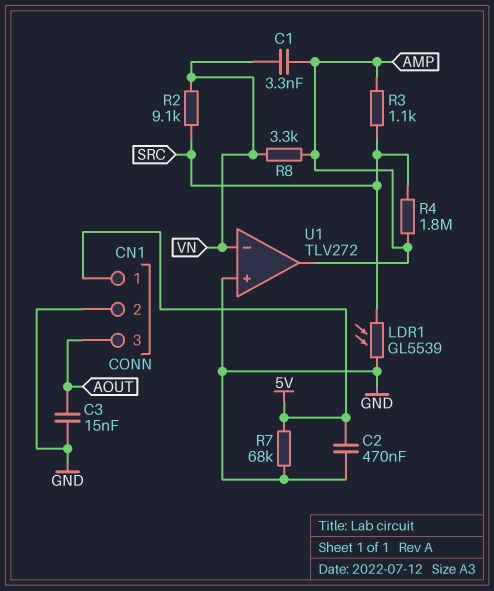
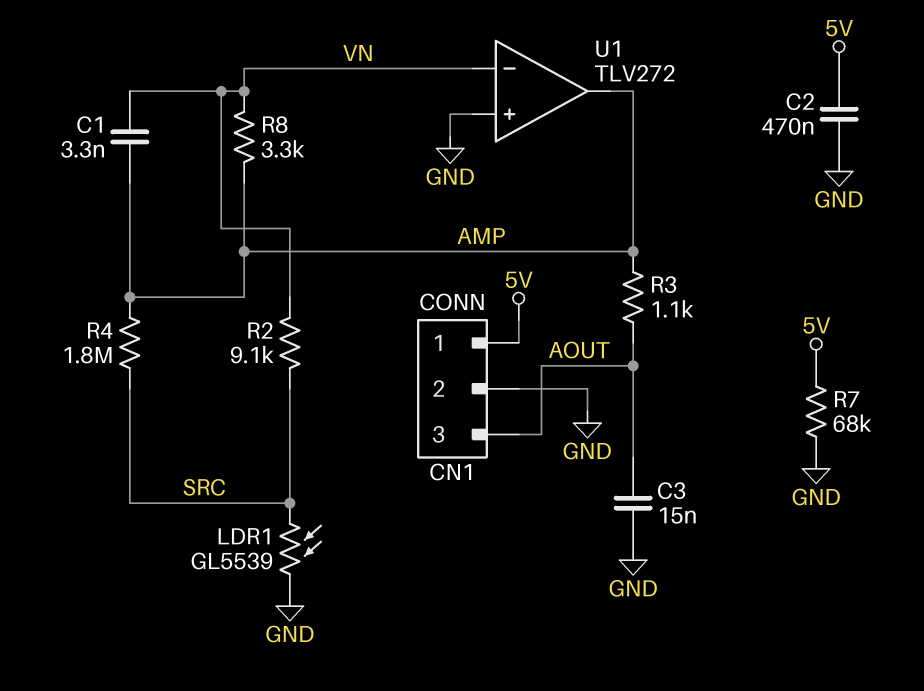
R3: 1.1k (AMP, SRC) -> 1.1k (AMP, AOUT)

